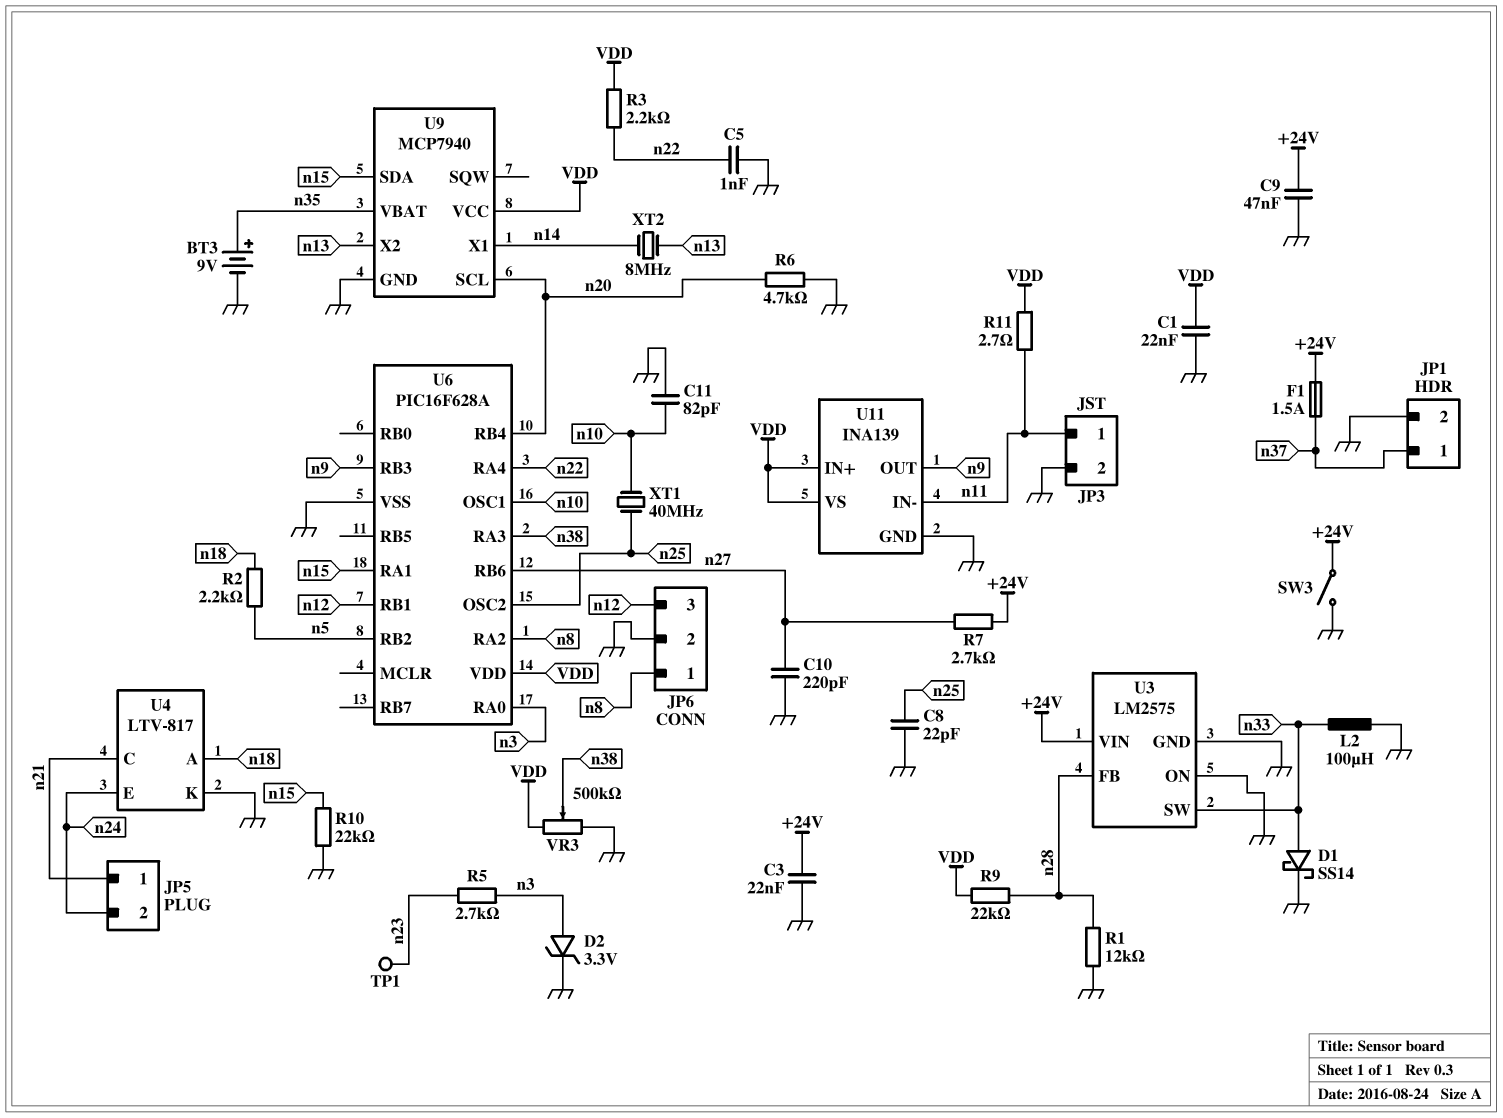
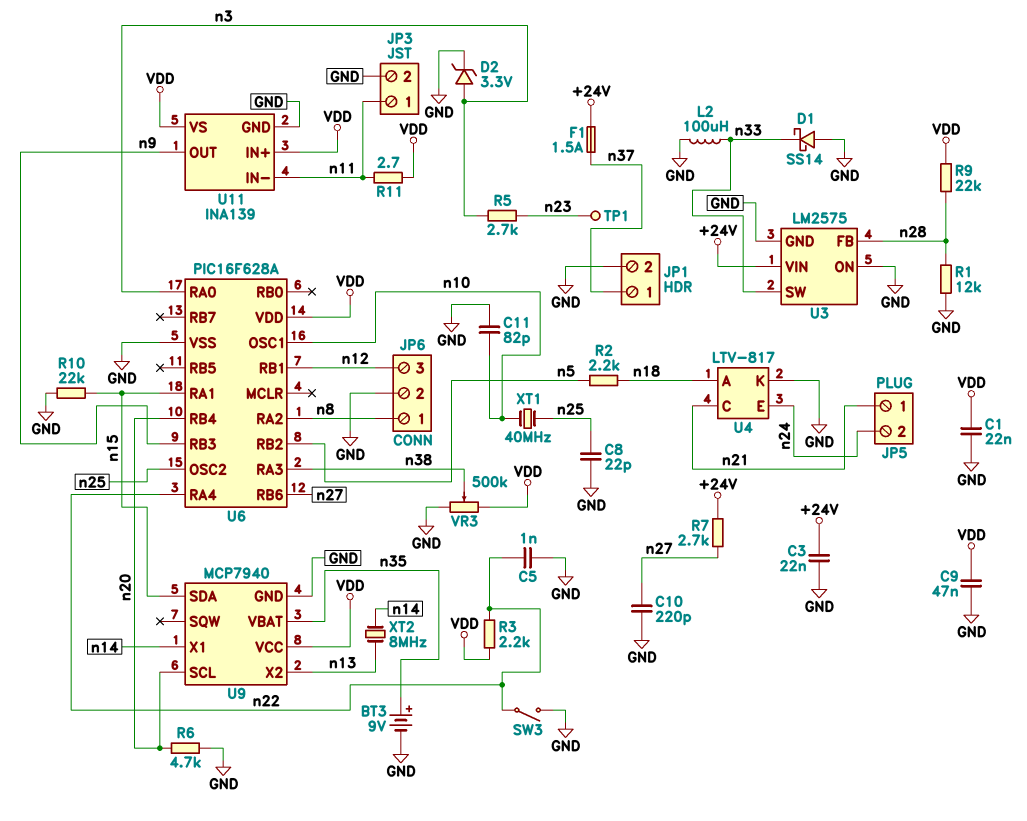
C9: 47nF (+24V, GND) -> 47nF (GND, VDD)
D1: schottky SS14 (A n33, K GND) -> schottky SS14 (A GND, K n33)
SW3: switch (+24V, GND) -> switch (GND, n22)

